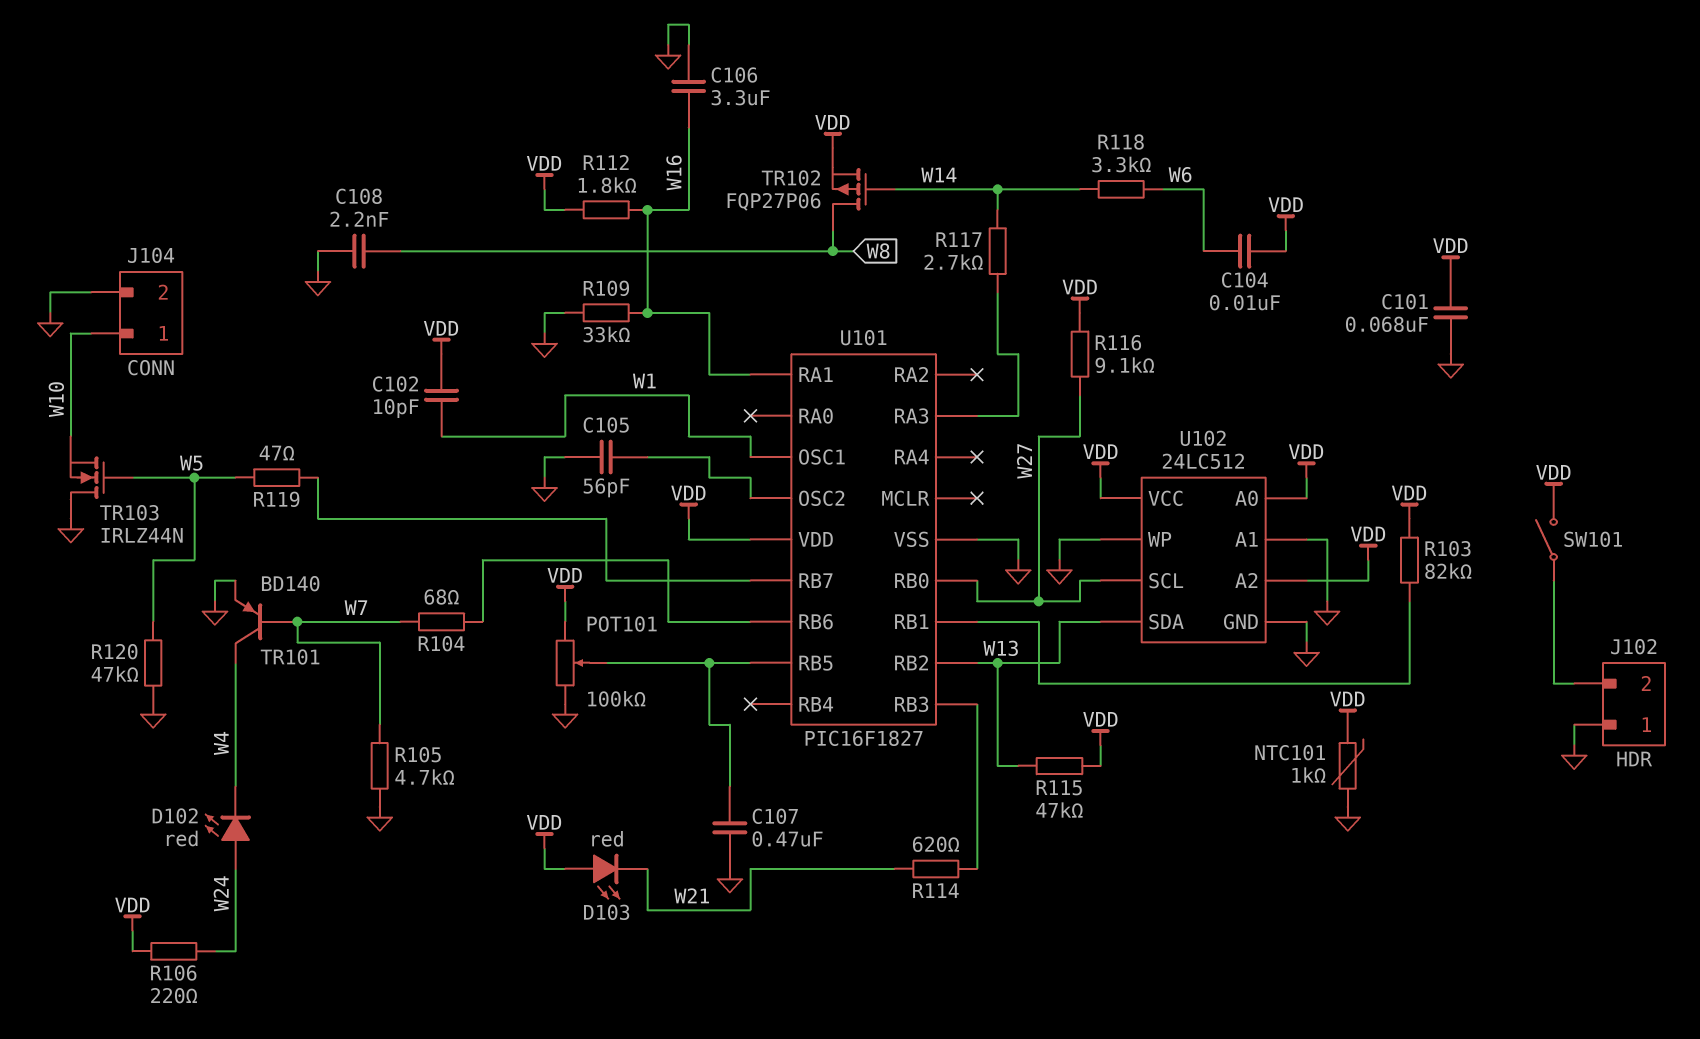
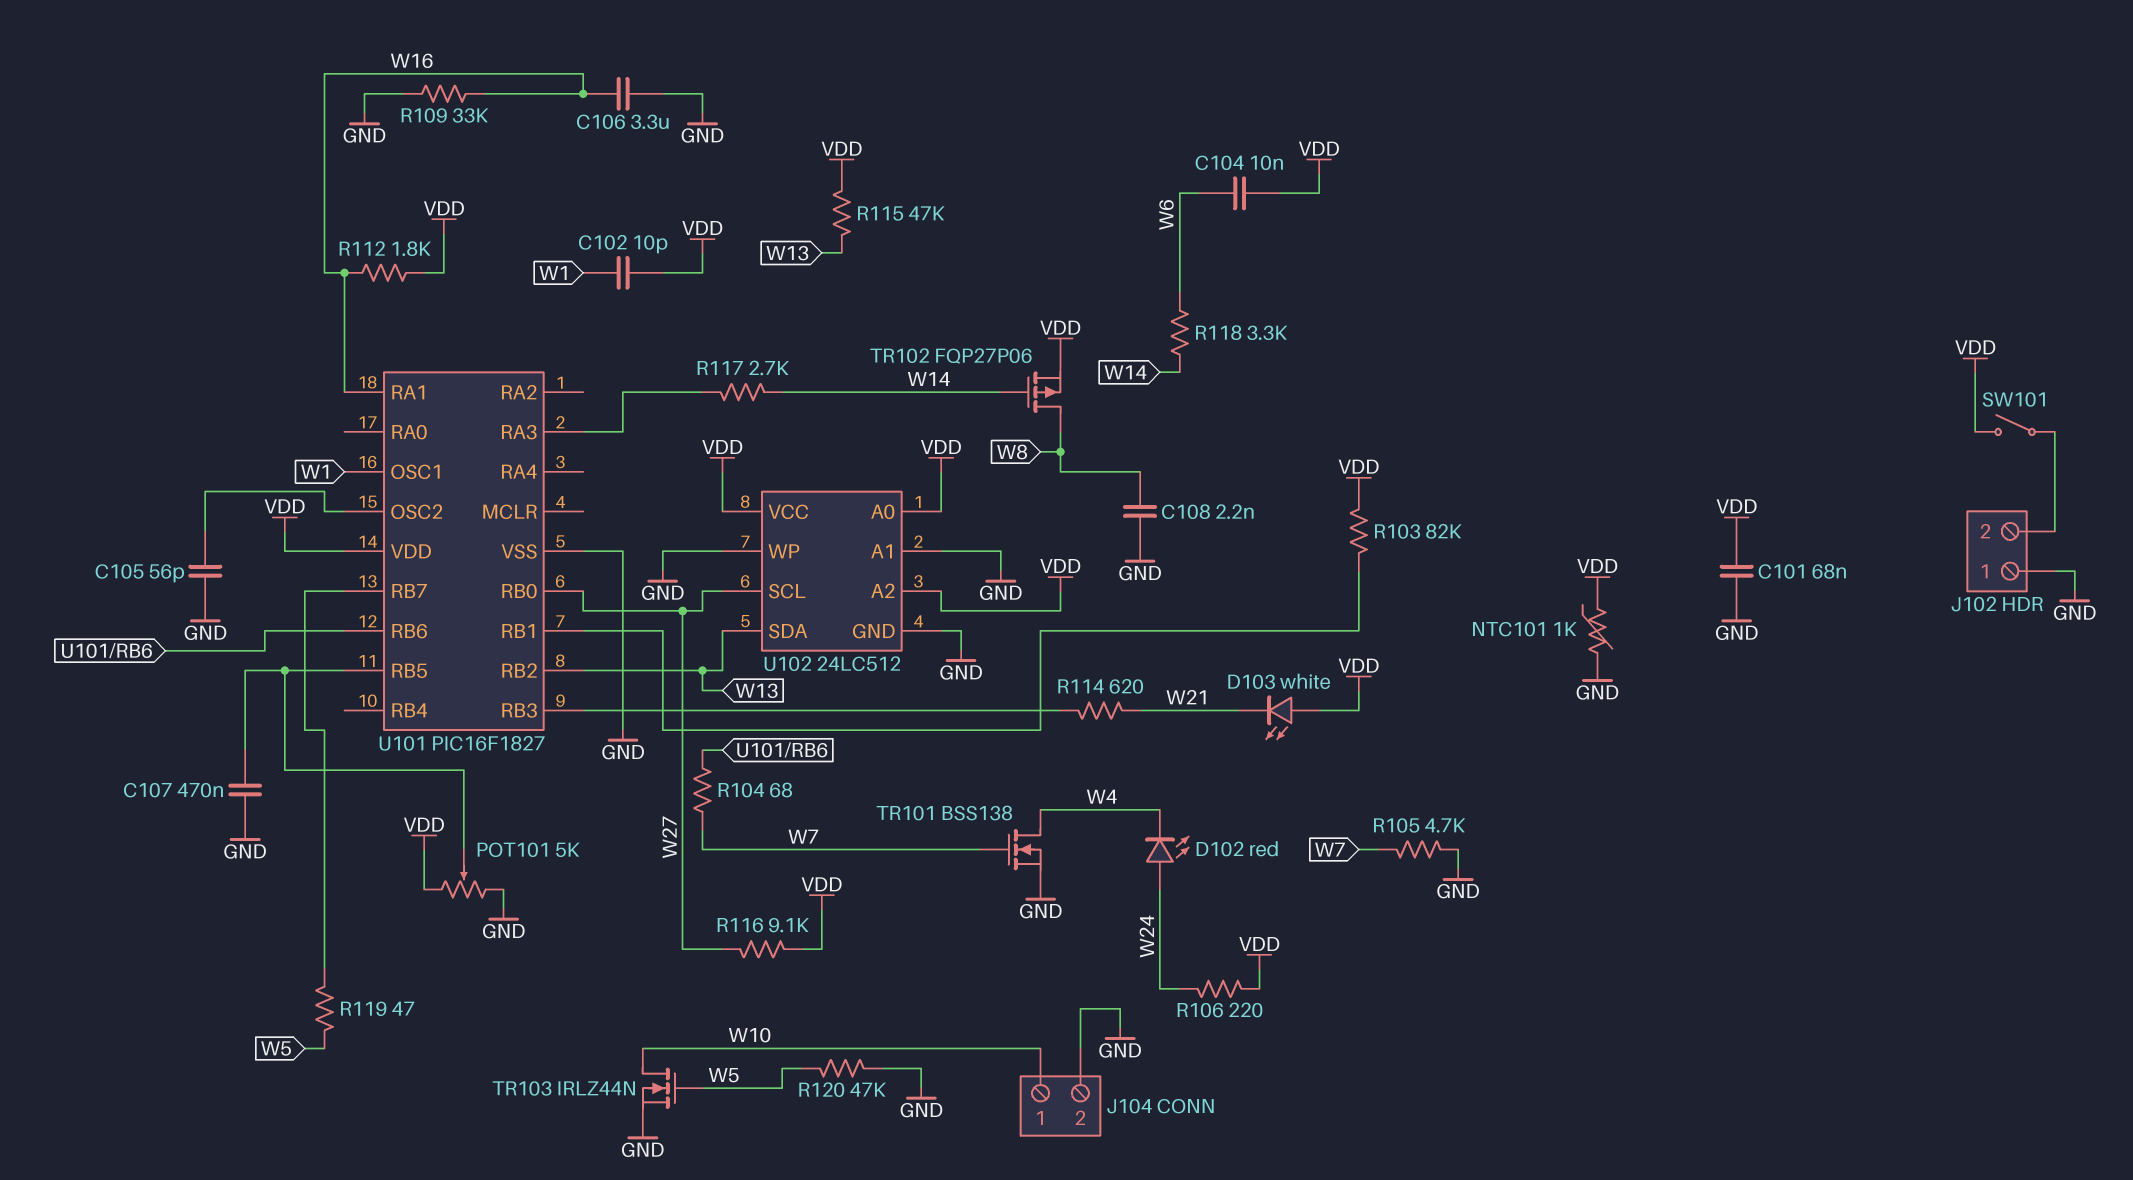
D103: LED red (A VDD, K W21) -> LED white (A VDD, K W21)
POT101: 100k (GND, VDD, wiper U101/RB5) -> 5k (GND, VDD, wiper U101/RB5)
TR101: PNP BD140 (B W7, C W4, E GND) -> NMOS BSS138 (G W7, D W4, S GND)
TR103: NMOS IRLZ44N (G W5, D GND, S W10) -> NMOS IRLZ44N (G W5, D W10, S GND)

